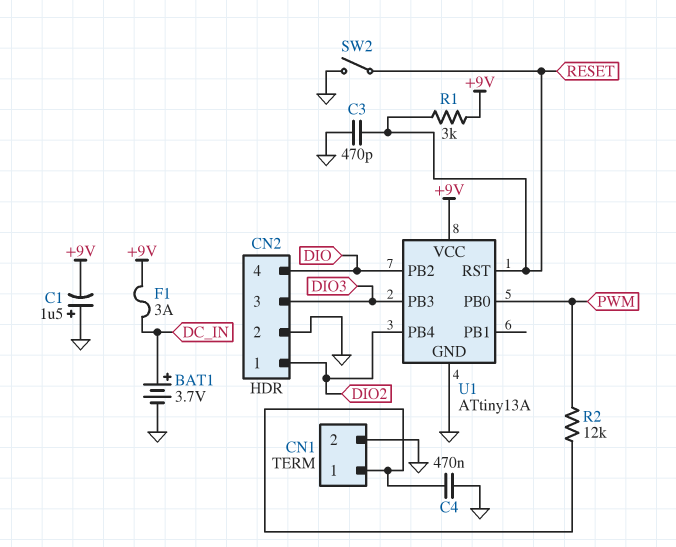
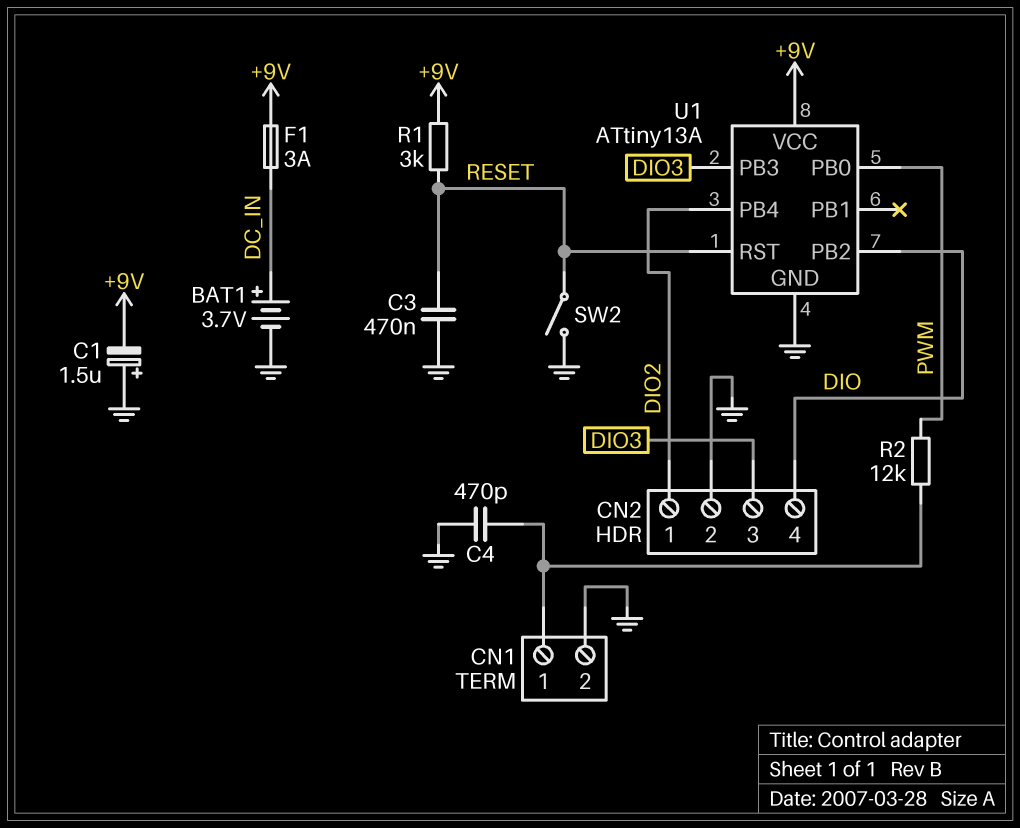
C3: 470pF (GND, RESET) -> 470nF (GND, RESET)
C4: 470nF (CN1/1, GND) -> 470pF (CN1/1, GND)

